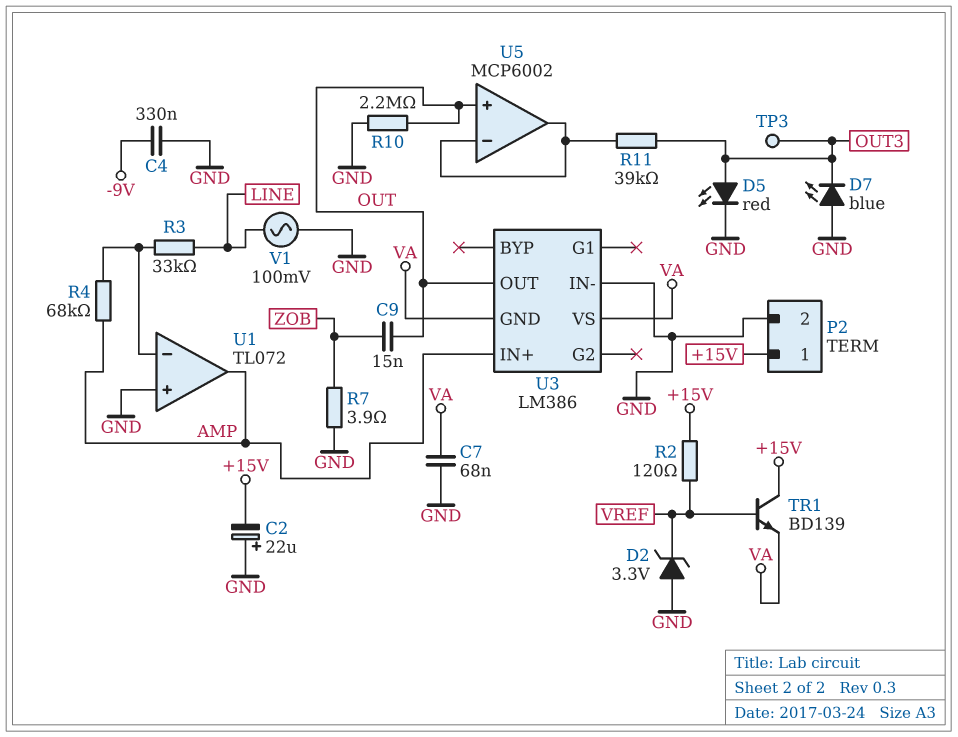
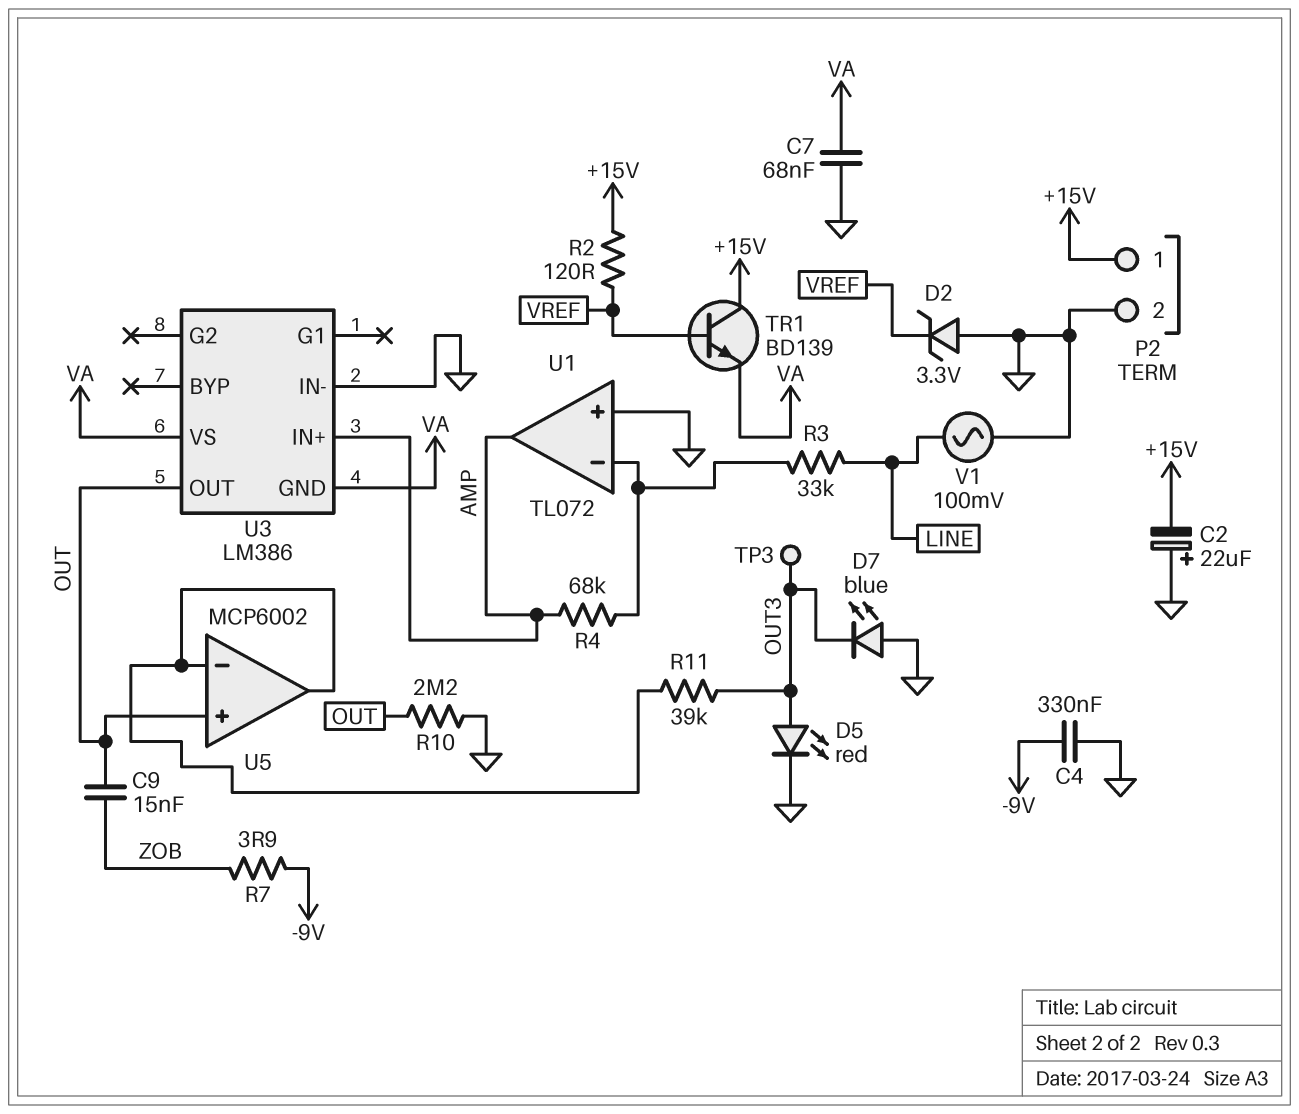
R7: 3.9 (GND, ZOB) -> 3.9 (-9V, ZOB)

